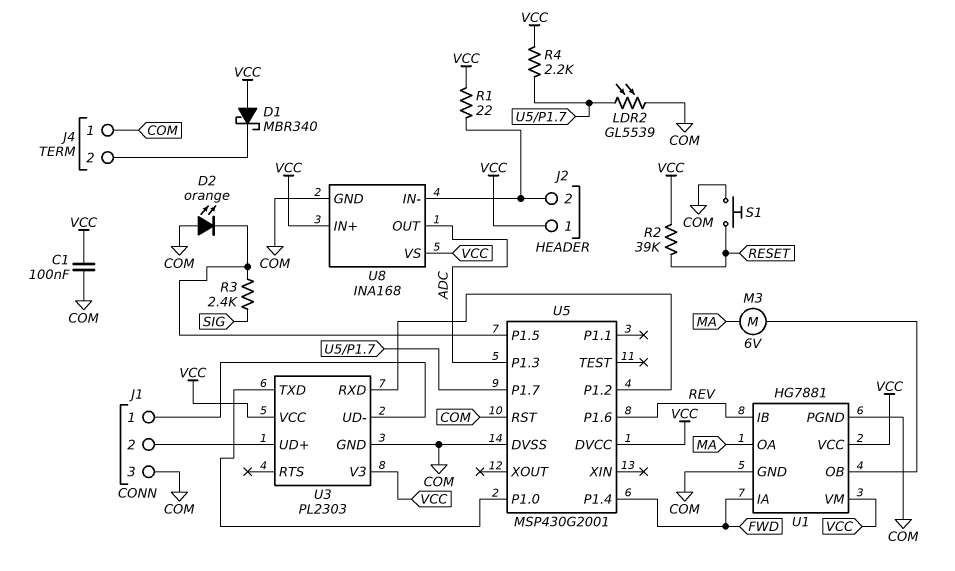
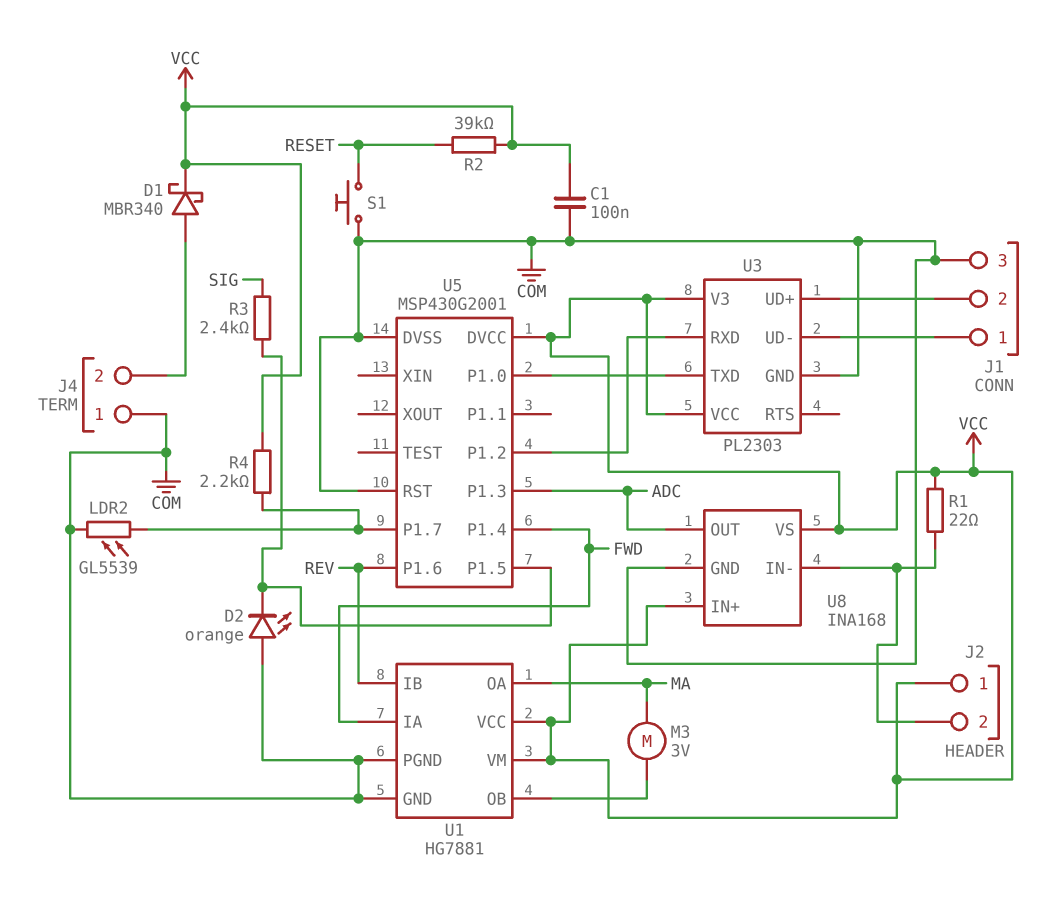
D1: schottky MBR340 (A VCC, K J4/2) -> schottky MBR340 (A J4/2, K VCC)
M3: motor 6V (MA, U1/OB) -> motor 3V (MA, U1/OB)

